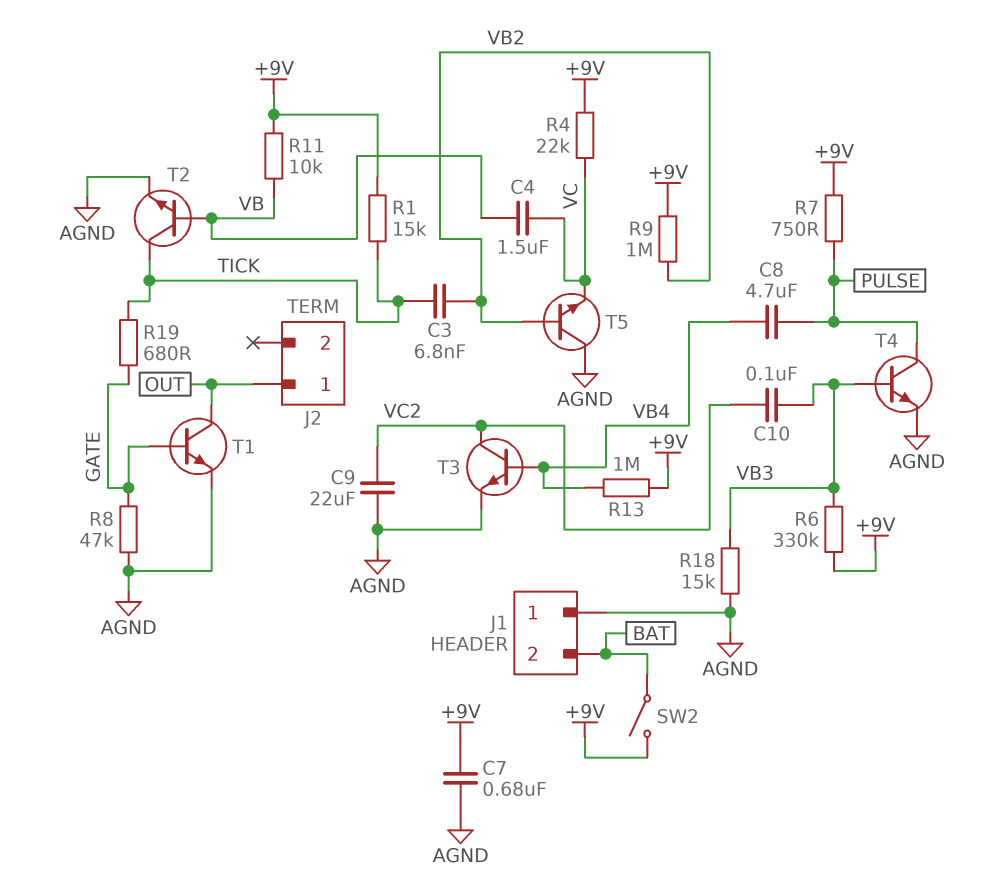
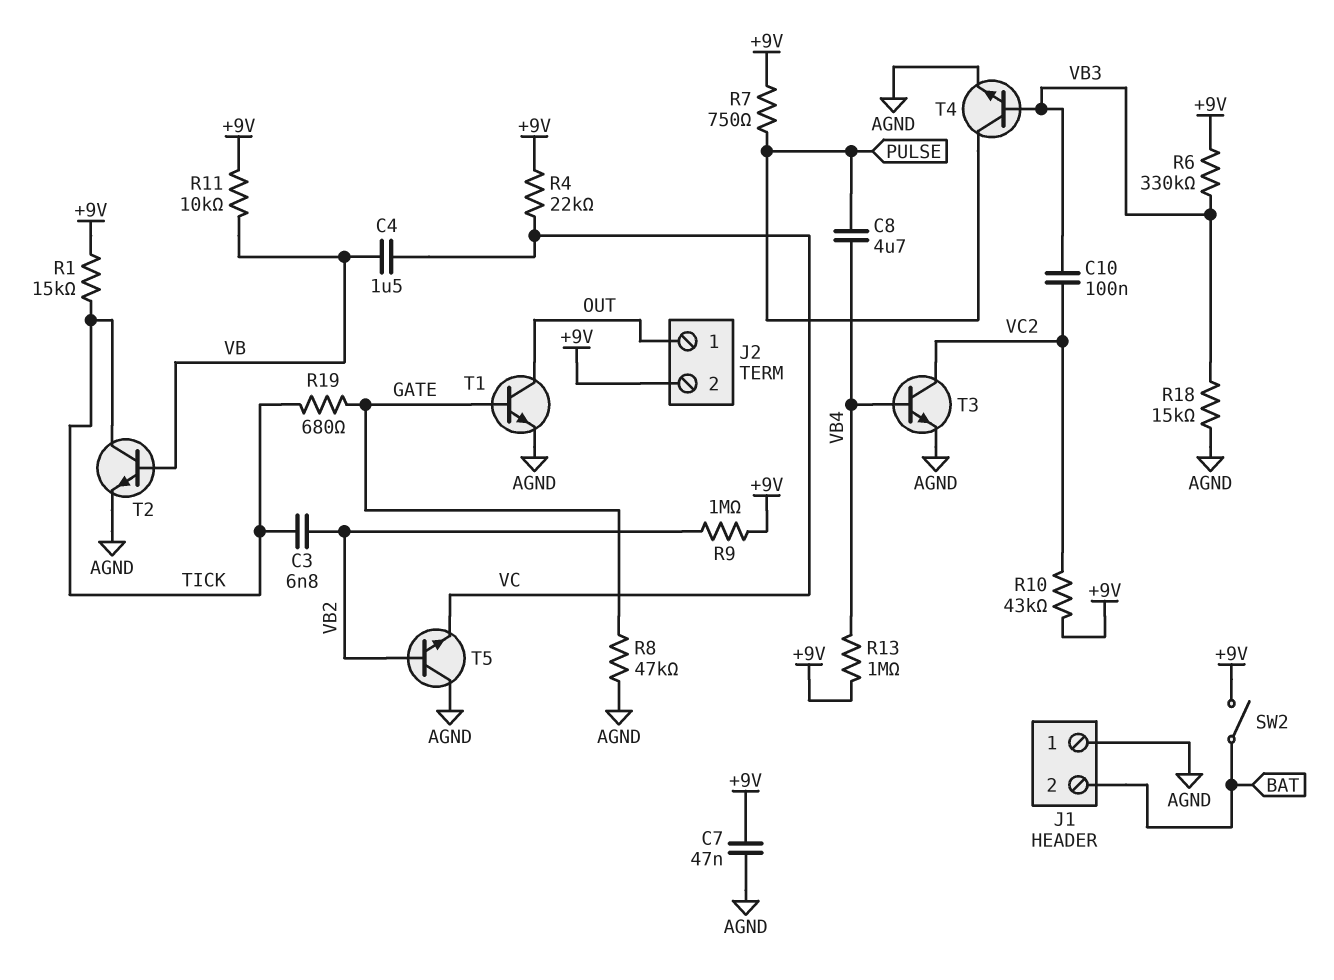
C7: 680nF (+9V, AGND) -> 47nF (+9V, AGND)
C9: 22uF (AGND, VC2) -> none
J2 pin 2: none -> +9V
R10: none -> 43k (+9V, VC2)

